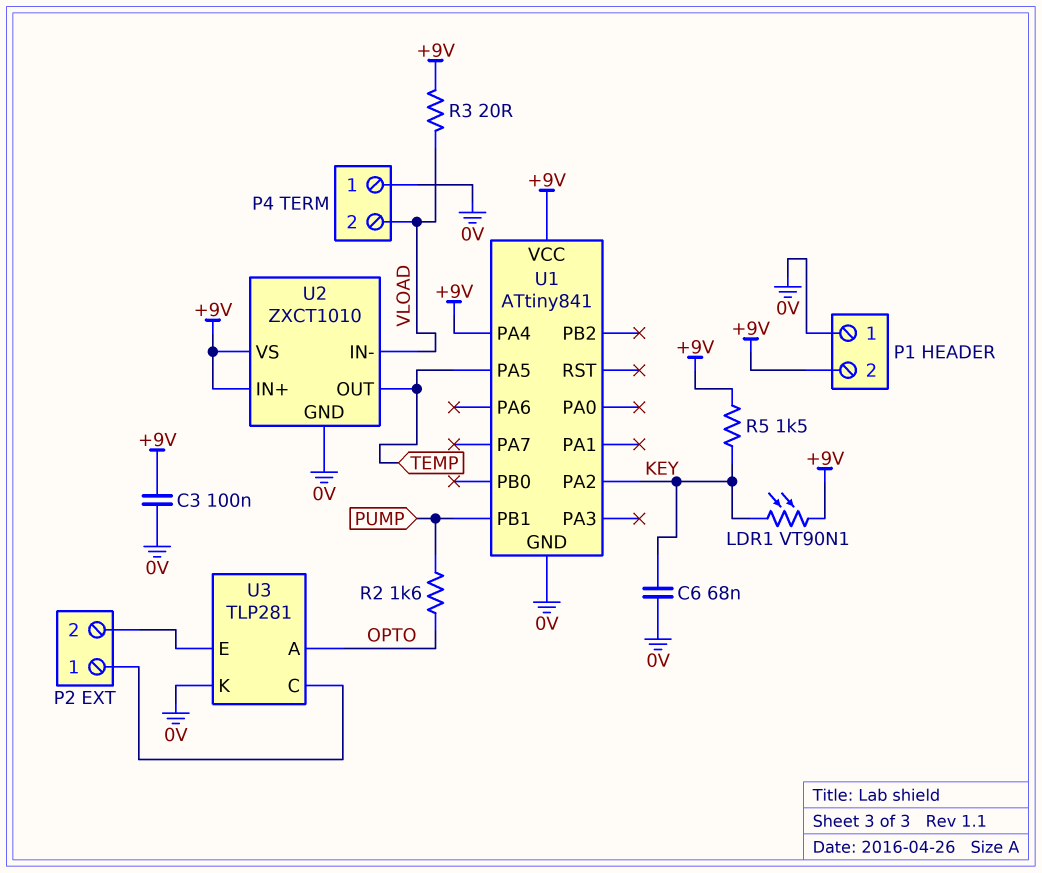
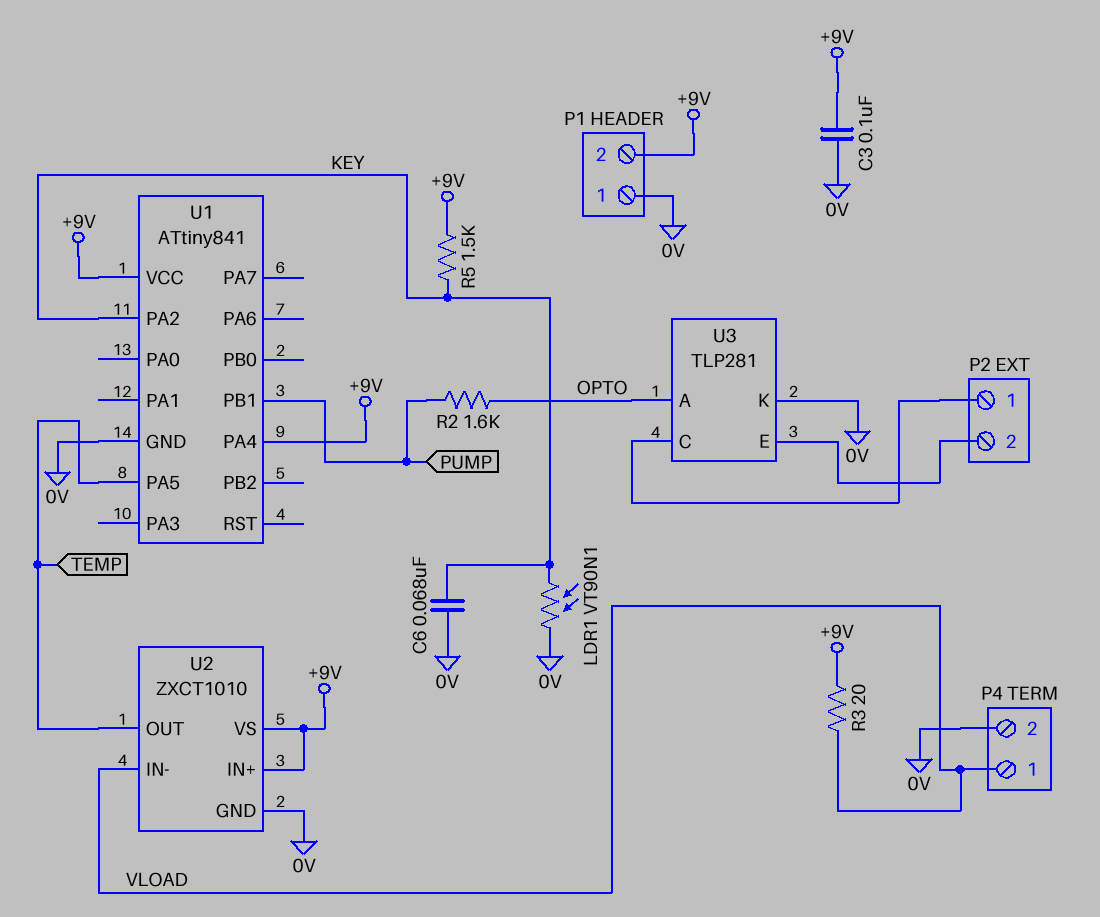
LDR1: VT90N1 (+9V, KEY) -> VT90N1 (0V, KEY)
P4 pin 1: 0V -> VLOAD
P4 pin 2: VLOAD -> 0V

